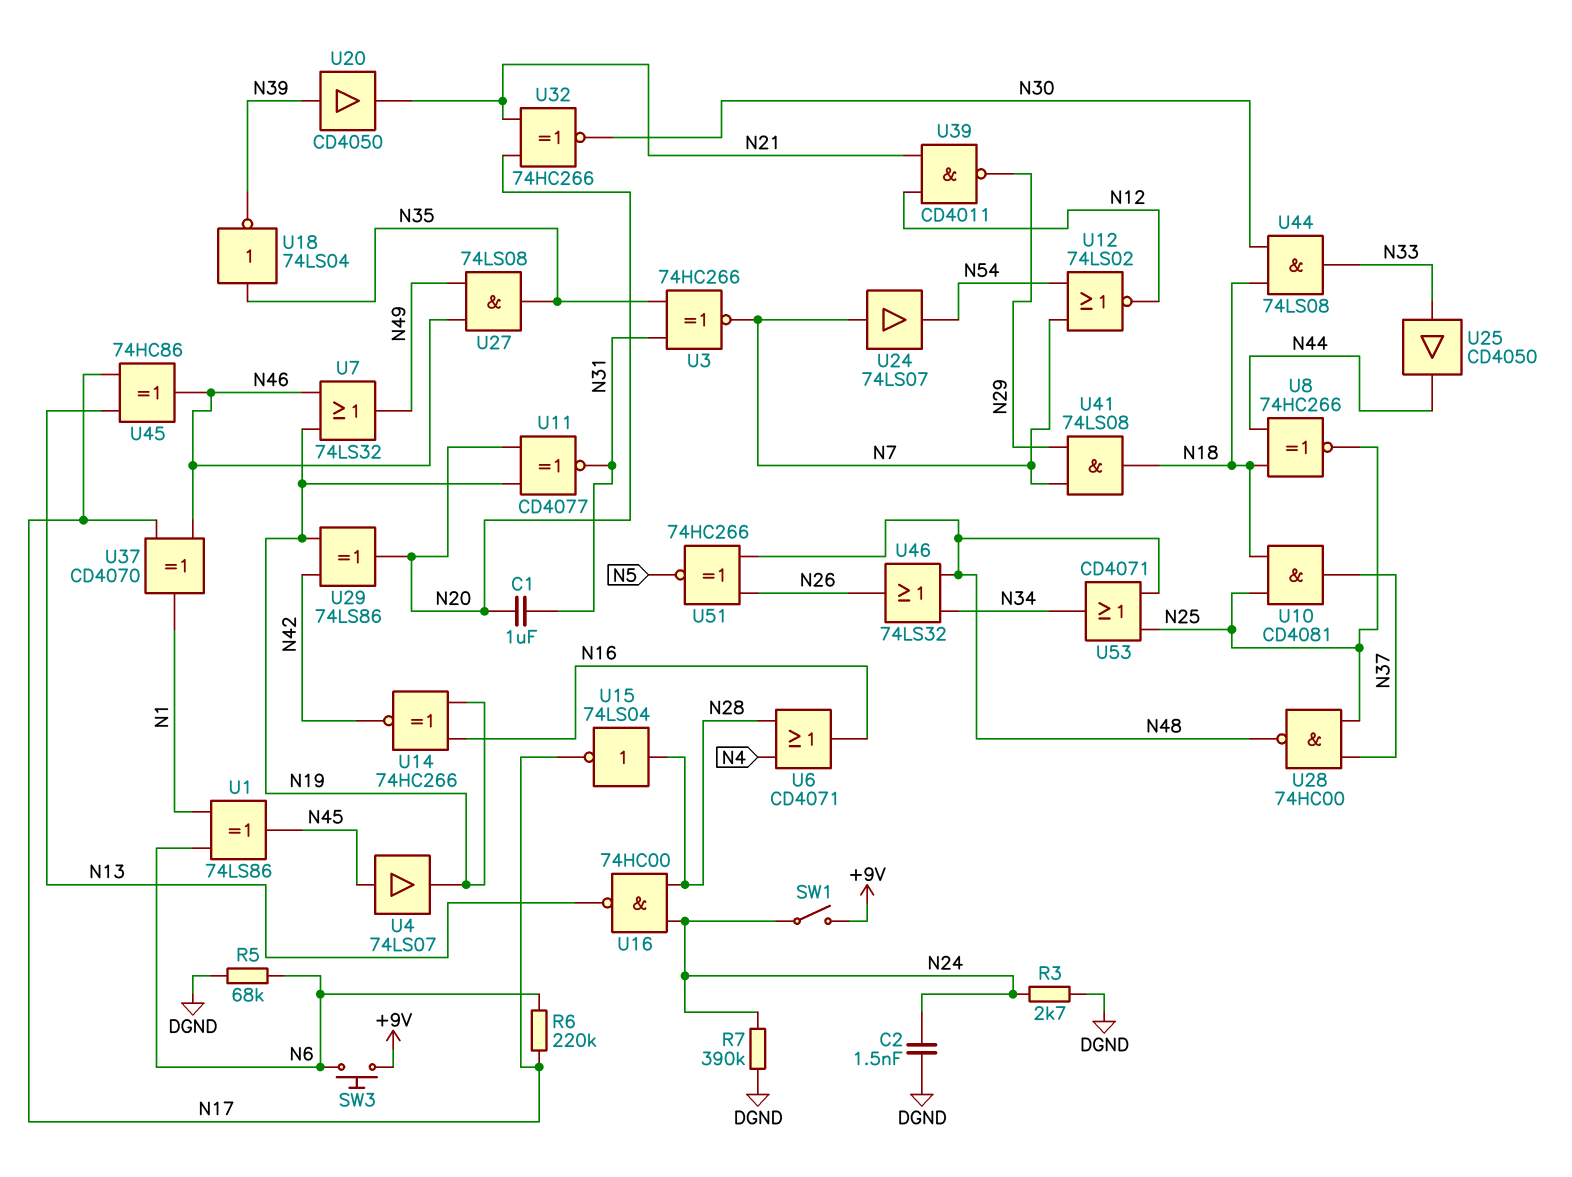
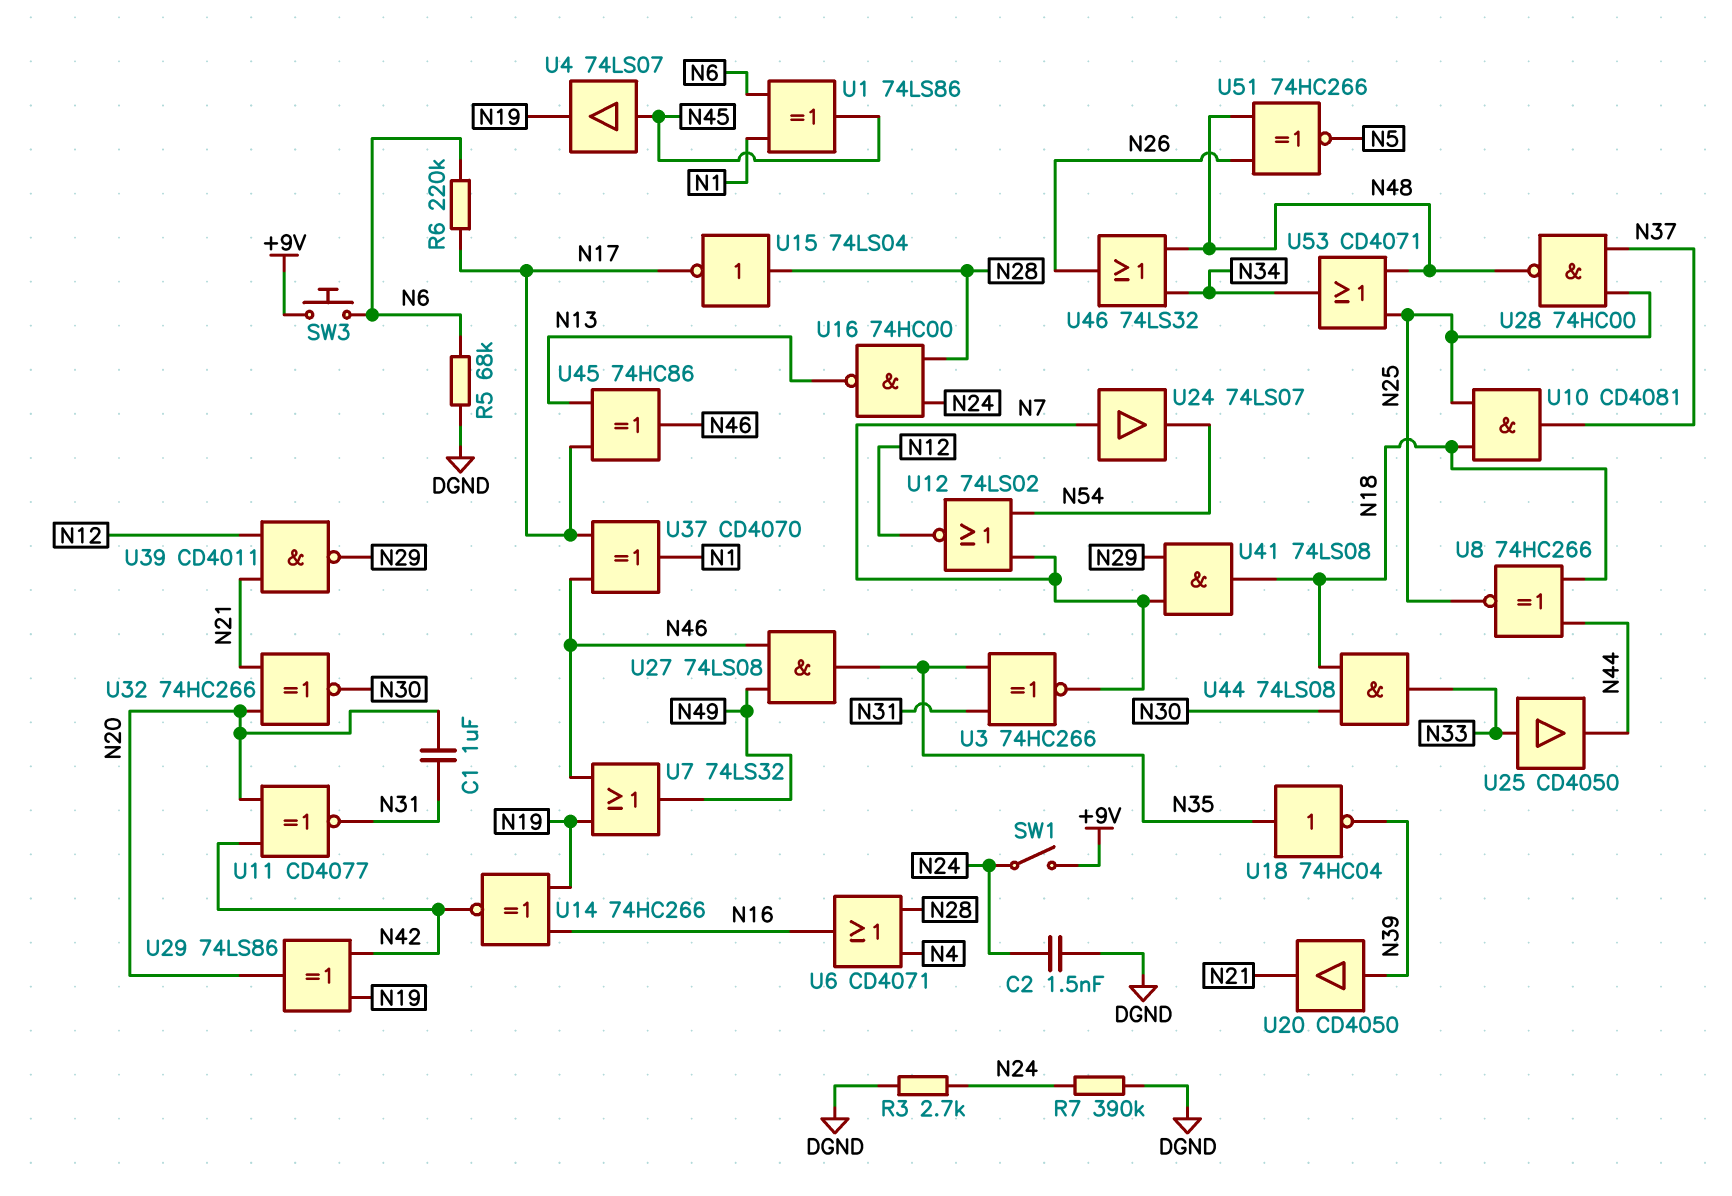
U11: XNOR CD4077 (in N19, in N20, out N31) -> XNOR CD4077 (in N20, in N42, out N31)
U18: NOT 74LS04 (in N35, out N39) -> NOT 74HC04 (in N35, out N39)

